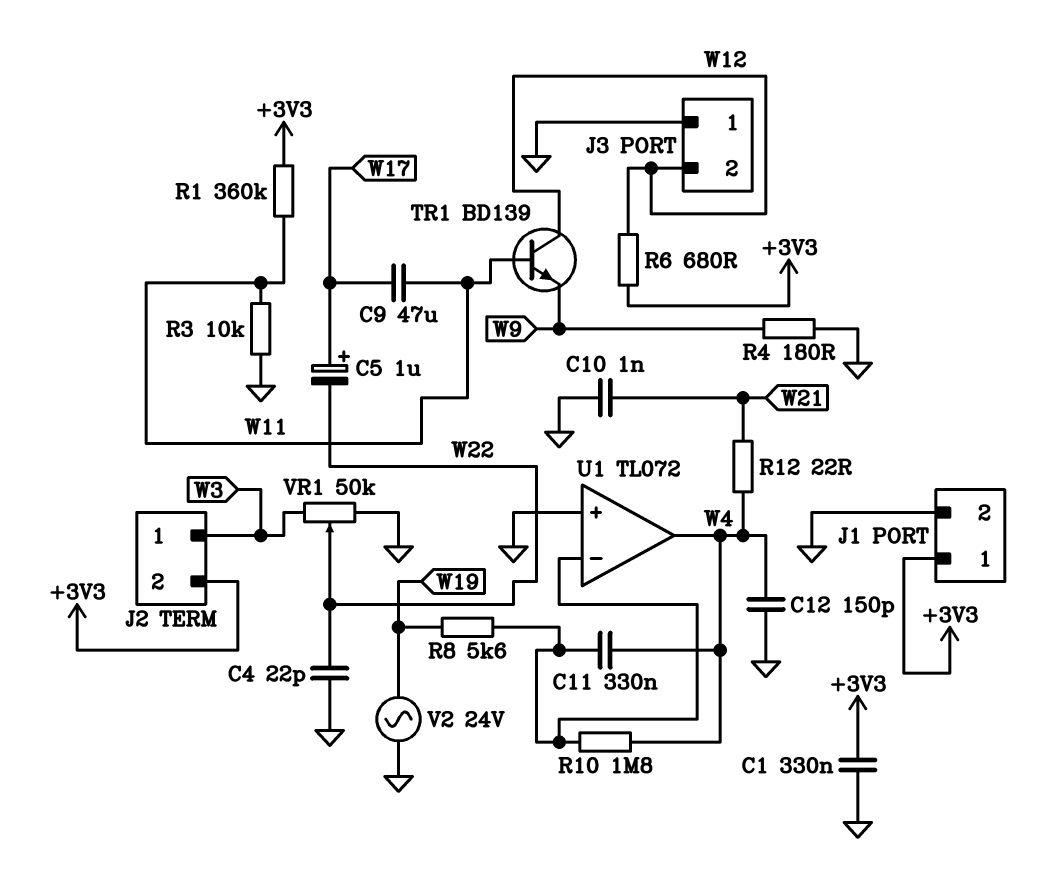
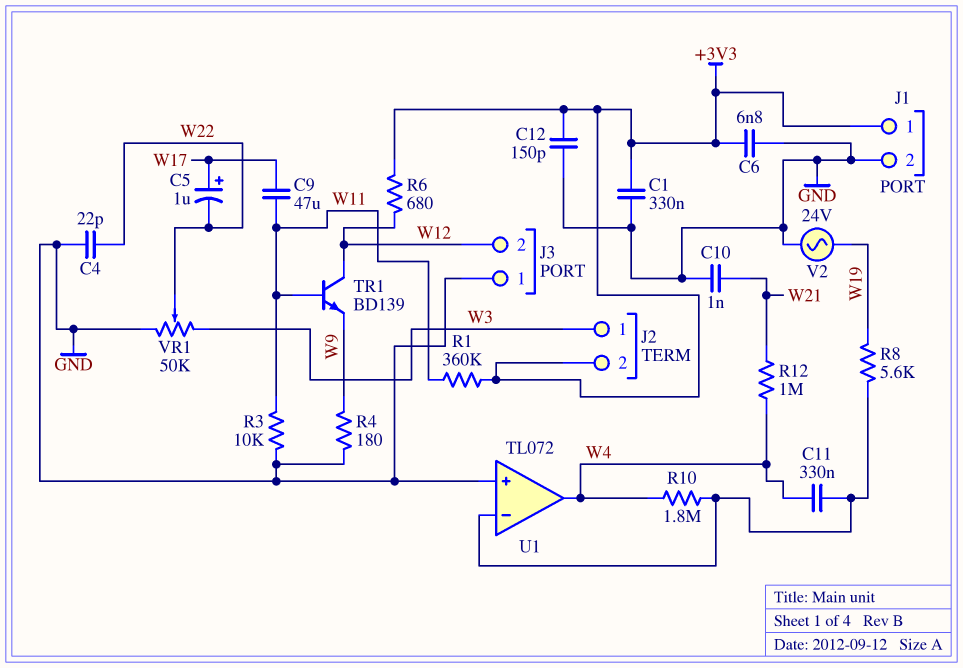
C6: none -> 6.8nF (+3V3, GND)
C12: 150pF (GND, W4) -> 150pF (+3V3, GND)
R12: 22 (W4, W21) -> 1M (W4, W21)

